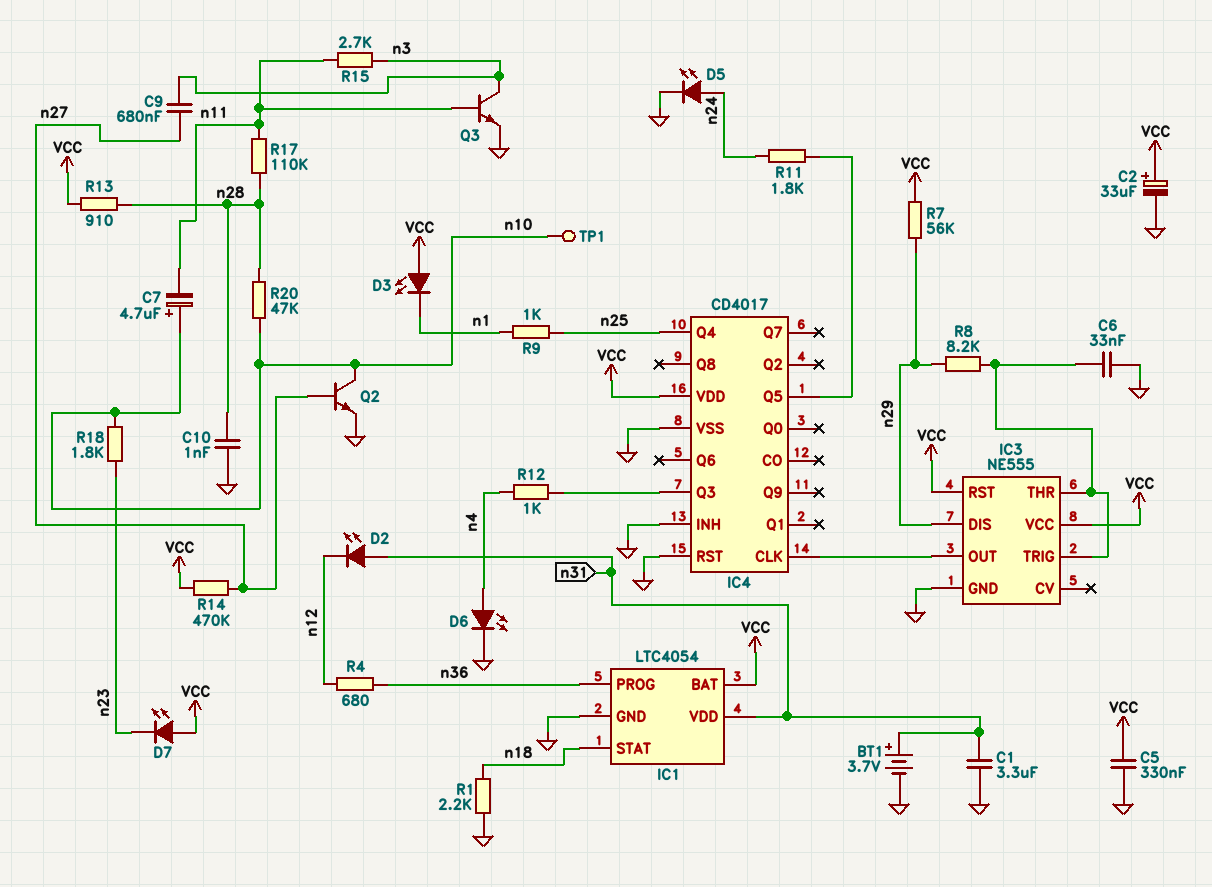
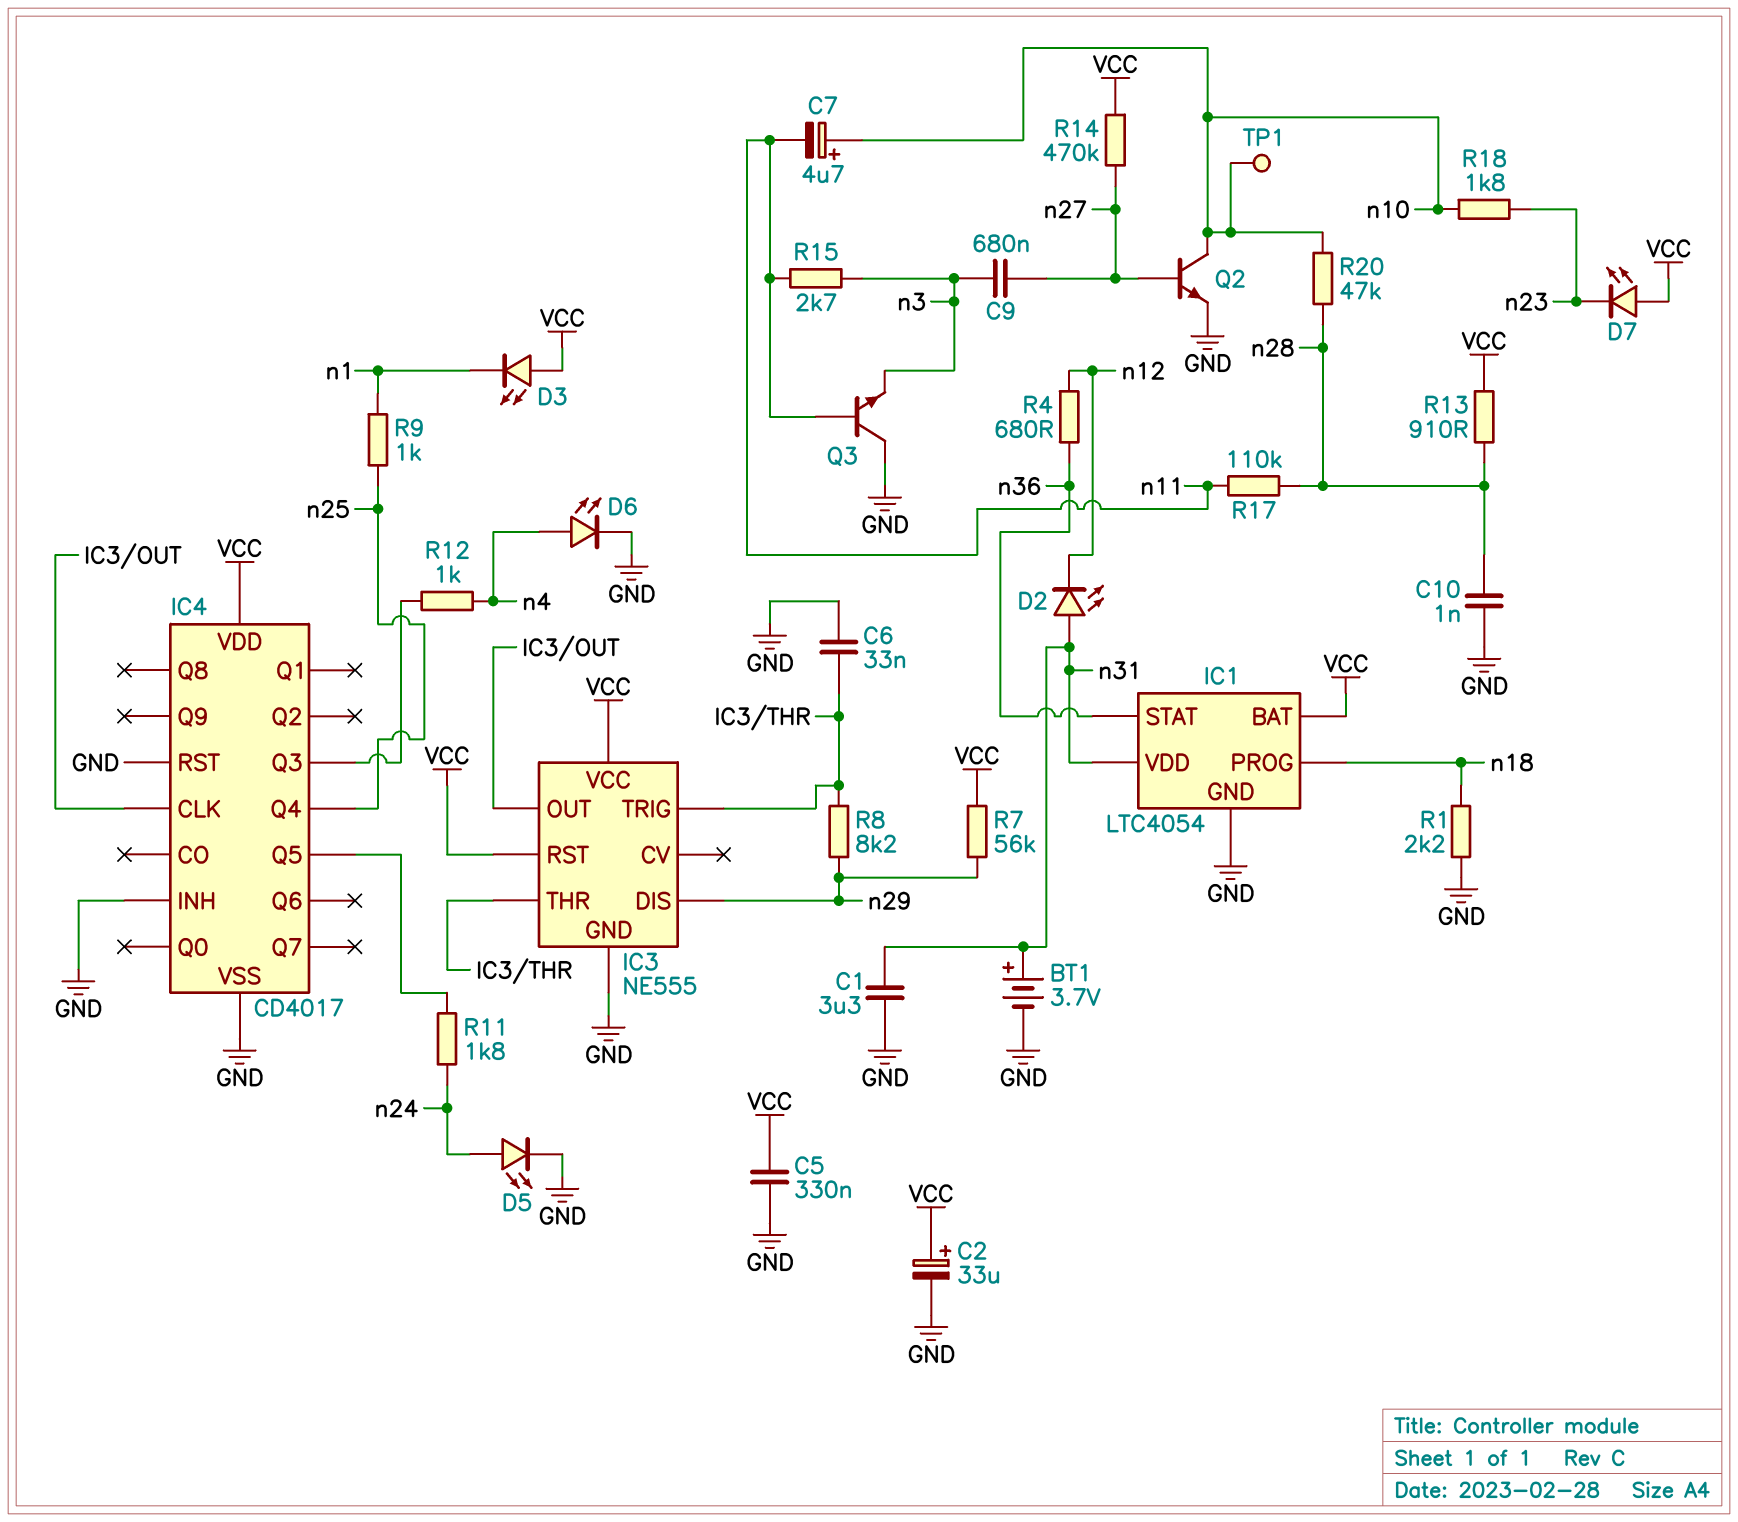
IC1 pin PROG: n36 -> n18
IC1 pin STAT: n18 -> n36
Q3: NPN (B n11, C n3, E GND) -> NPN (B n11, C GND, E n3)

